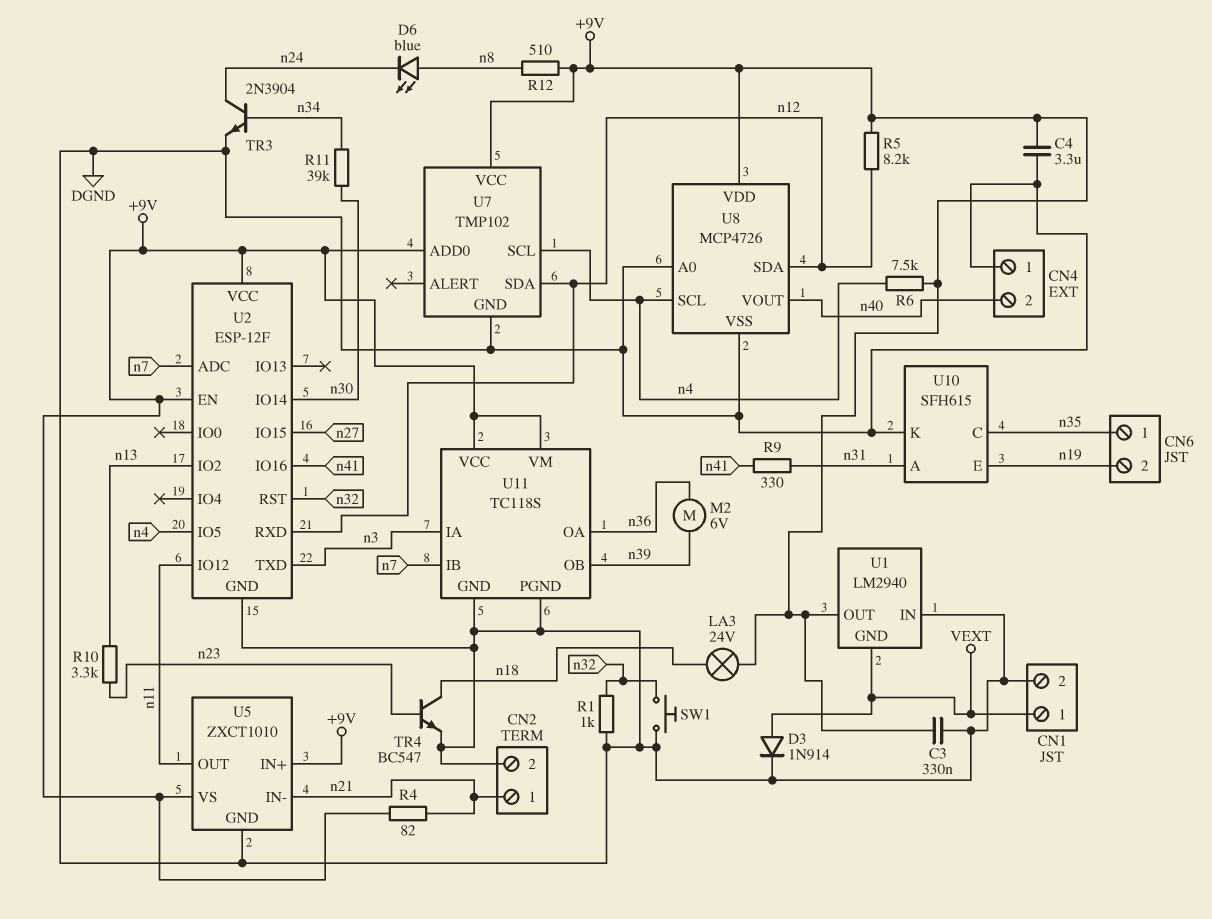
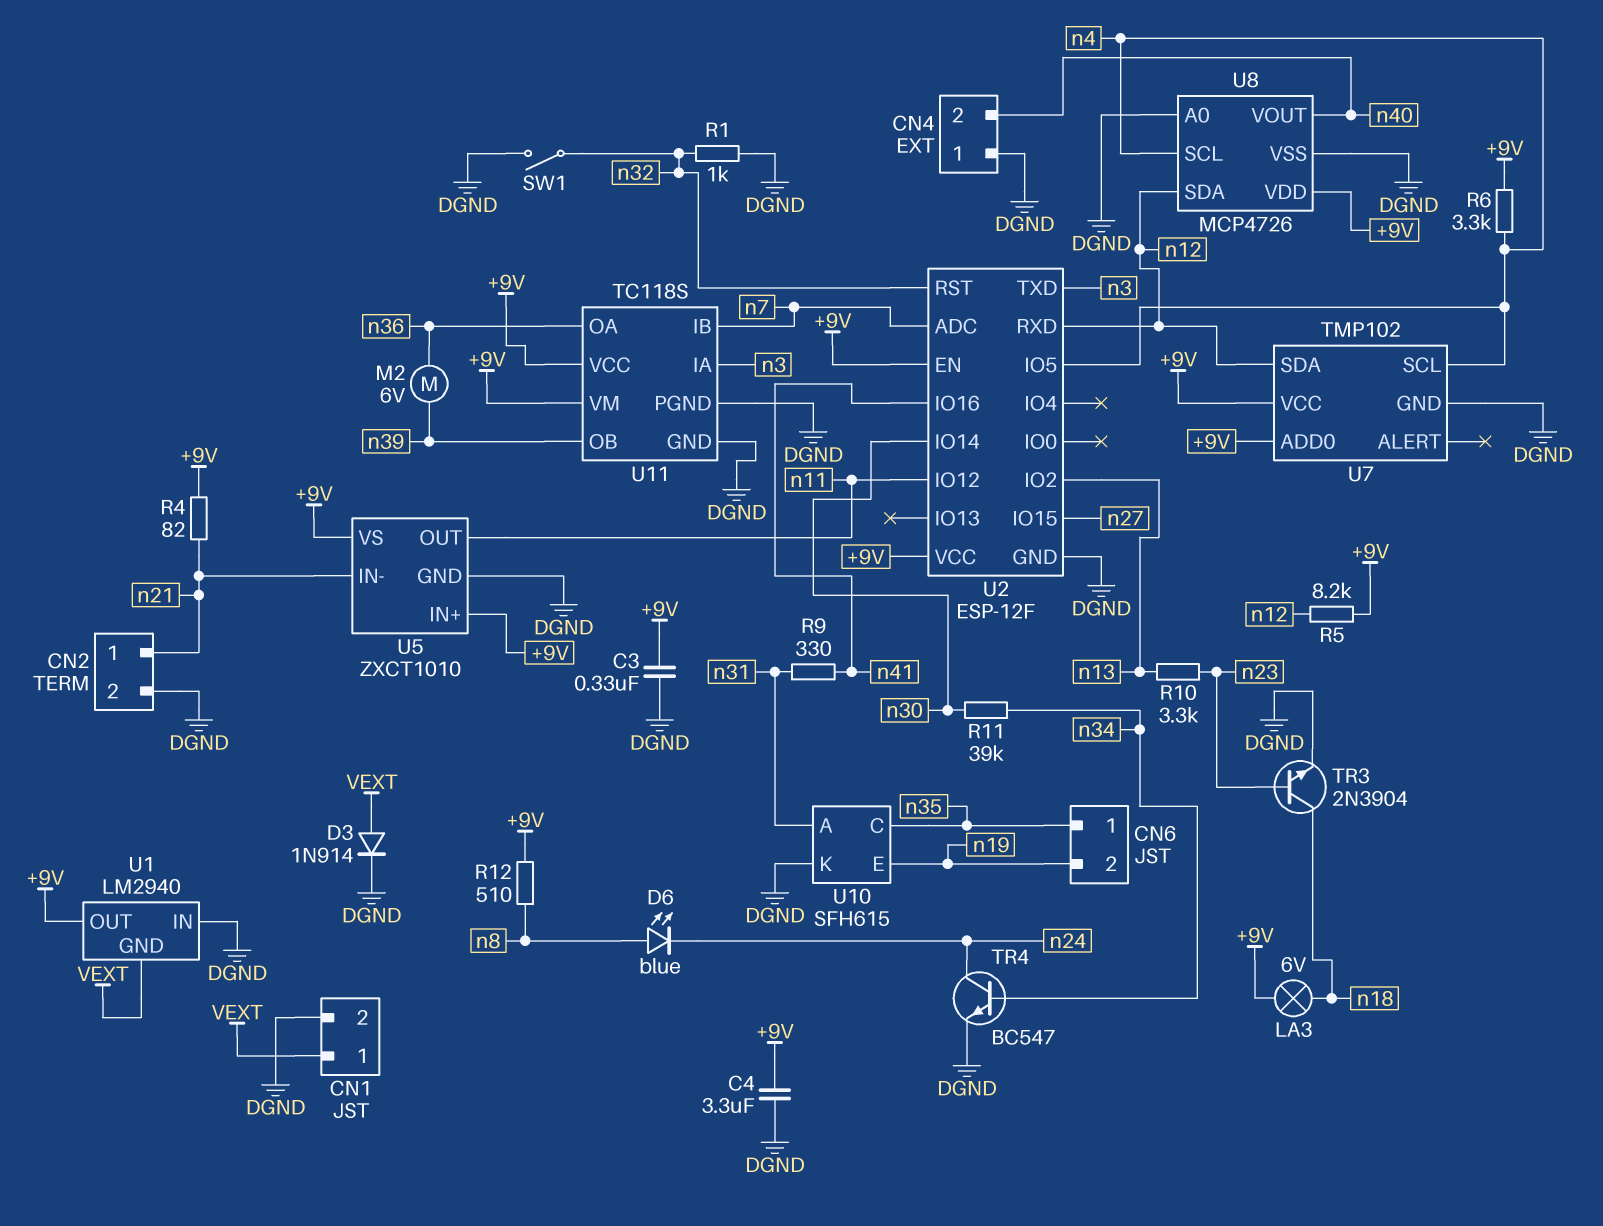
LA3: lamp 24V (+9V, n18) -> lamp 6V (+9V, n18)
R6: 7.5k (+9V, n4) -> 3.3k (+9V, n4)
SW1: button (DGND, n32) -> switch (DGND, n32)
TR3: NPN 2N3904 (B n34, C n24, E DGND) -> NPN 2N3904 (B n23, C n18, E DGND)
TR4: NPN BC547 (B n23, C n18, E DGND) -> NPN BC547 (B n34, C n24, E DGND)

